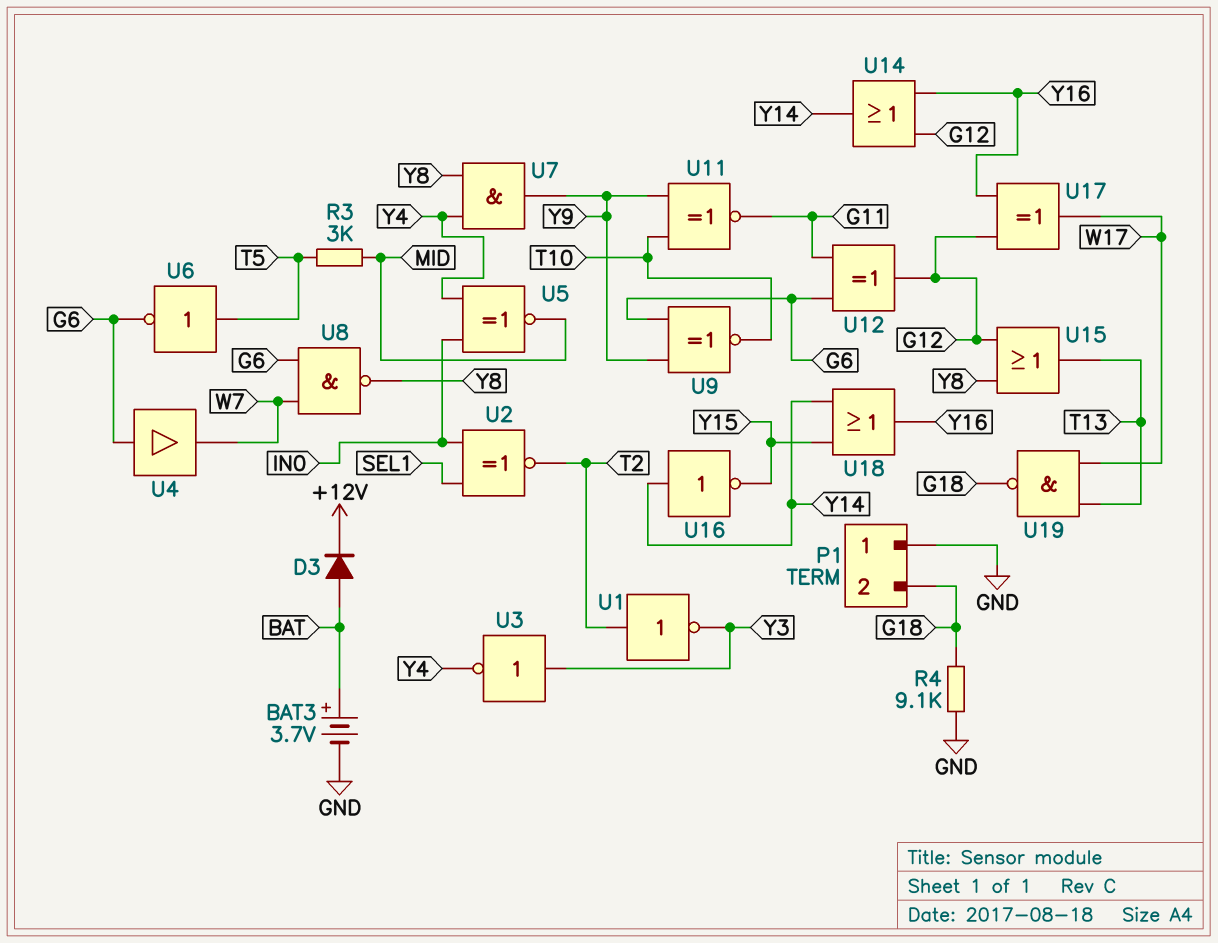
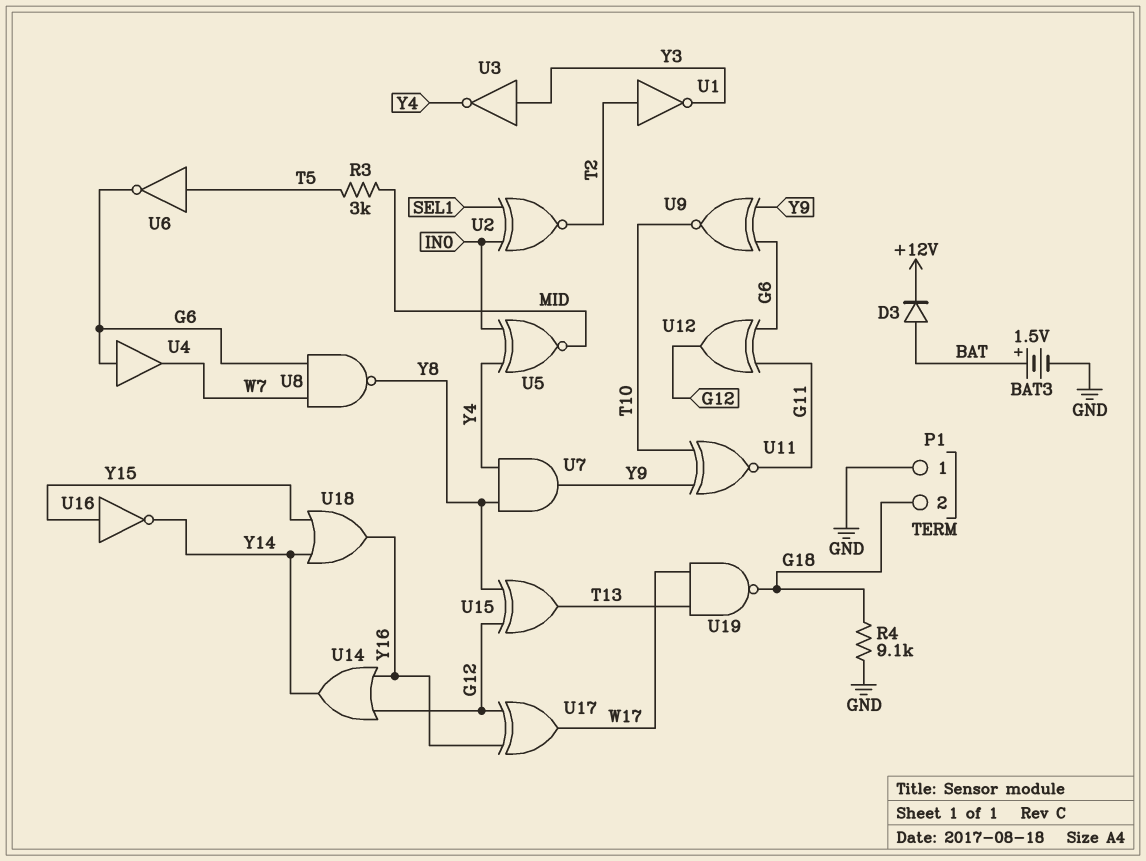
BAT3: 3.7V (plus BAT, minus GND) -> 1.5V (plus BAT, minus GND)
U15: OR (in G12, in Y8, out T13) -> XOR (in G12, in Y8, out T13)
U16: NOT (in Y14, out Y15) -> NOT (in Y15, out Y14)

